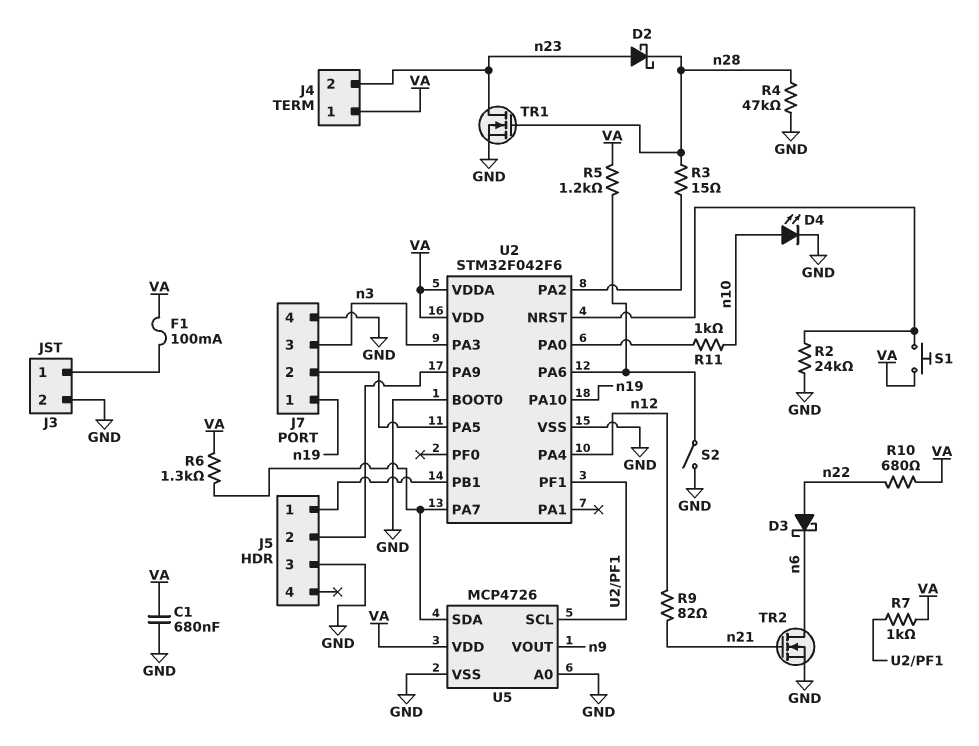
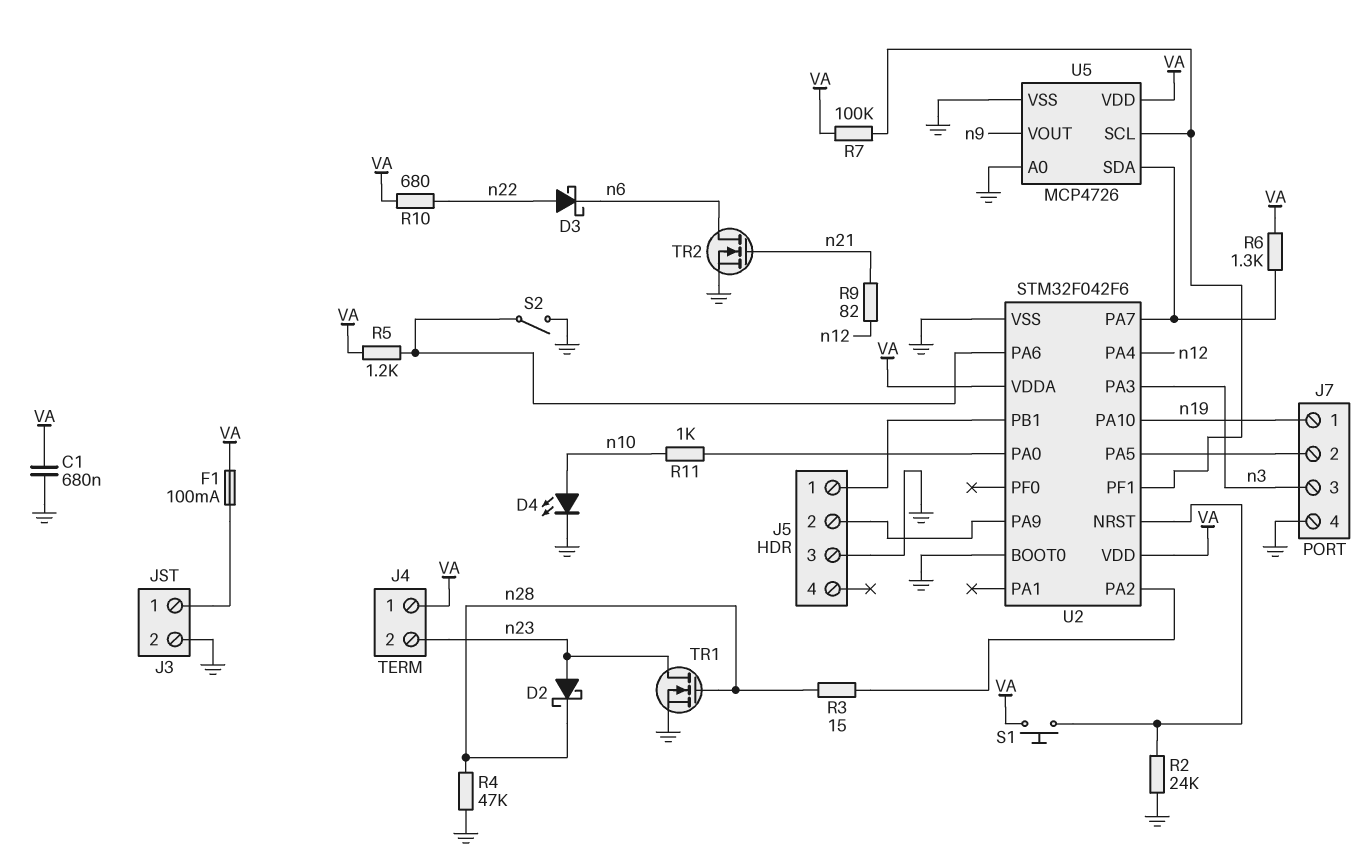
R7: 1k (U2/PF1, VA) -> 100k (U2/PF1, VA)

